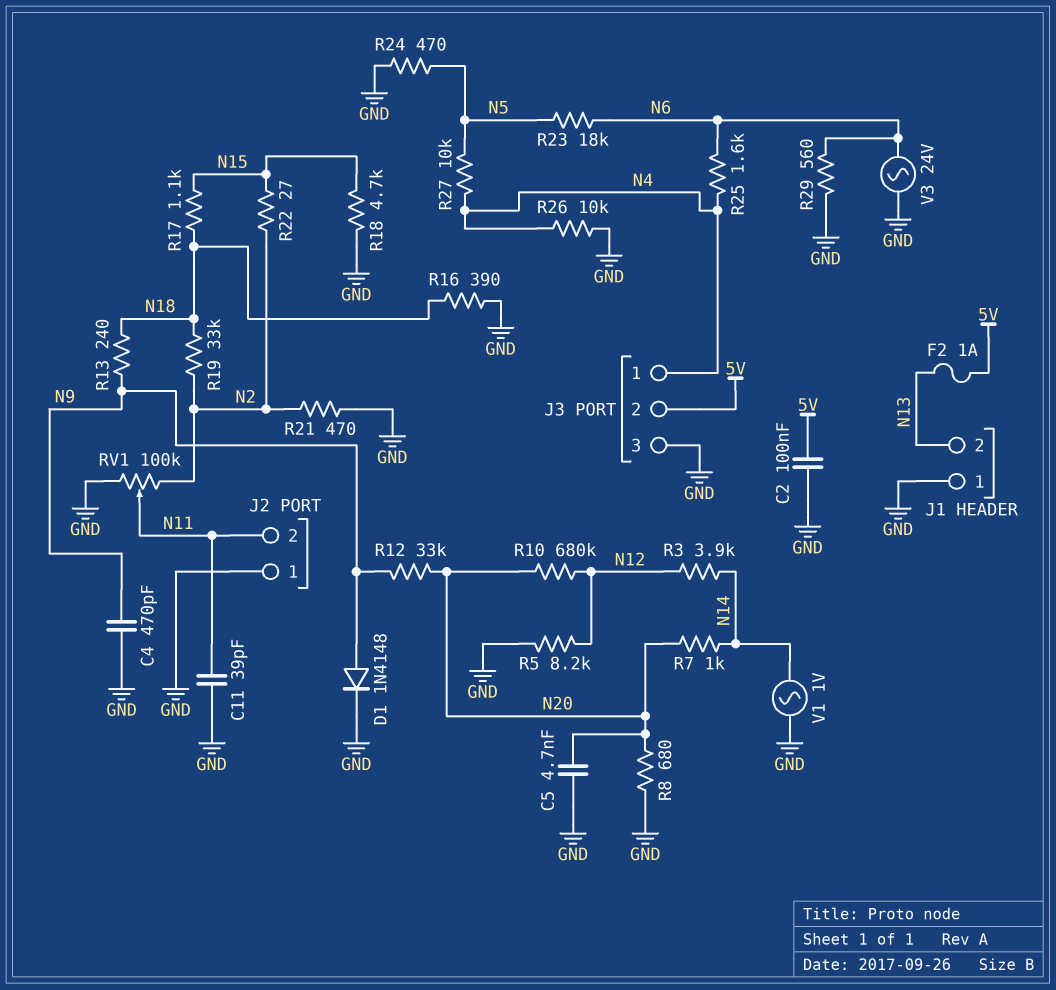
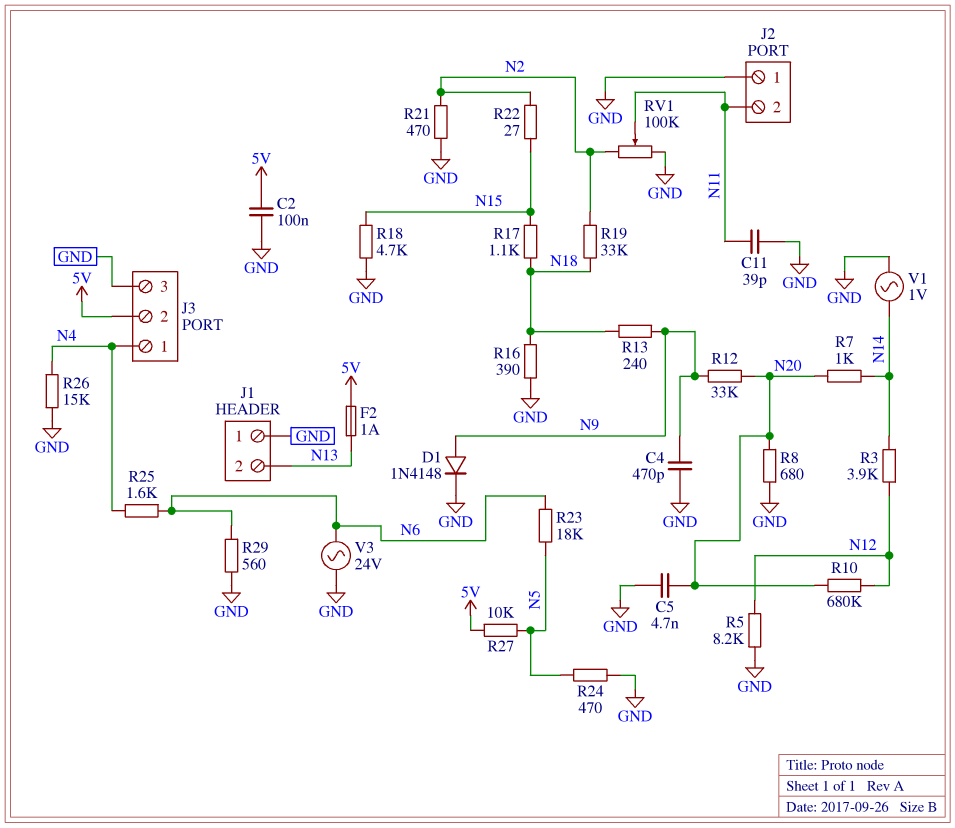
R26: 10k (GND, N4) -> 15k (GND, N4)
R27: 10k (N4, N5) -> 10k (5V, N5)

